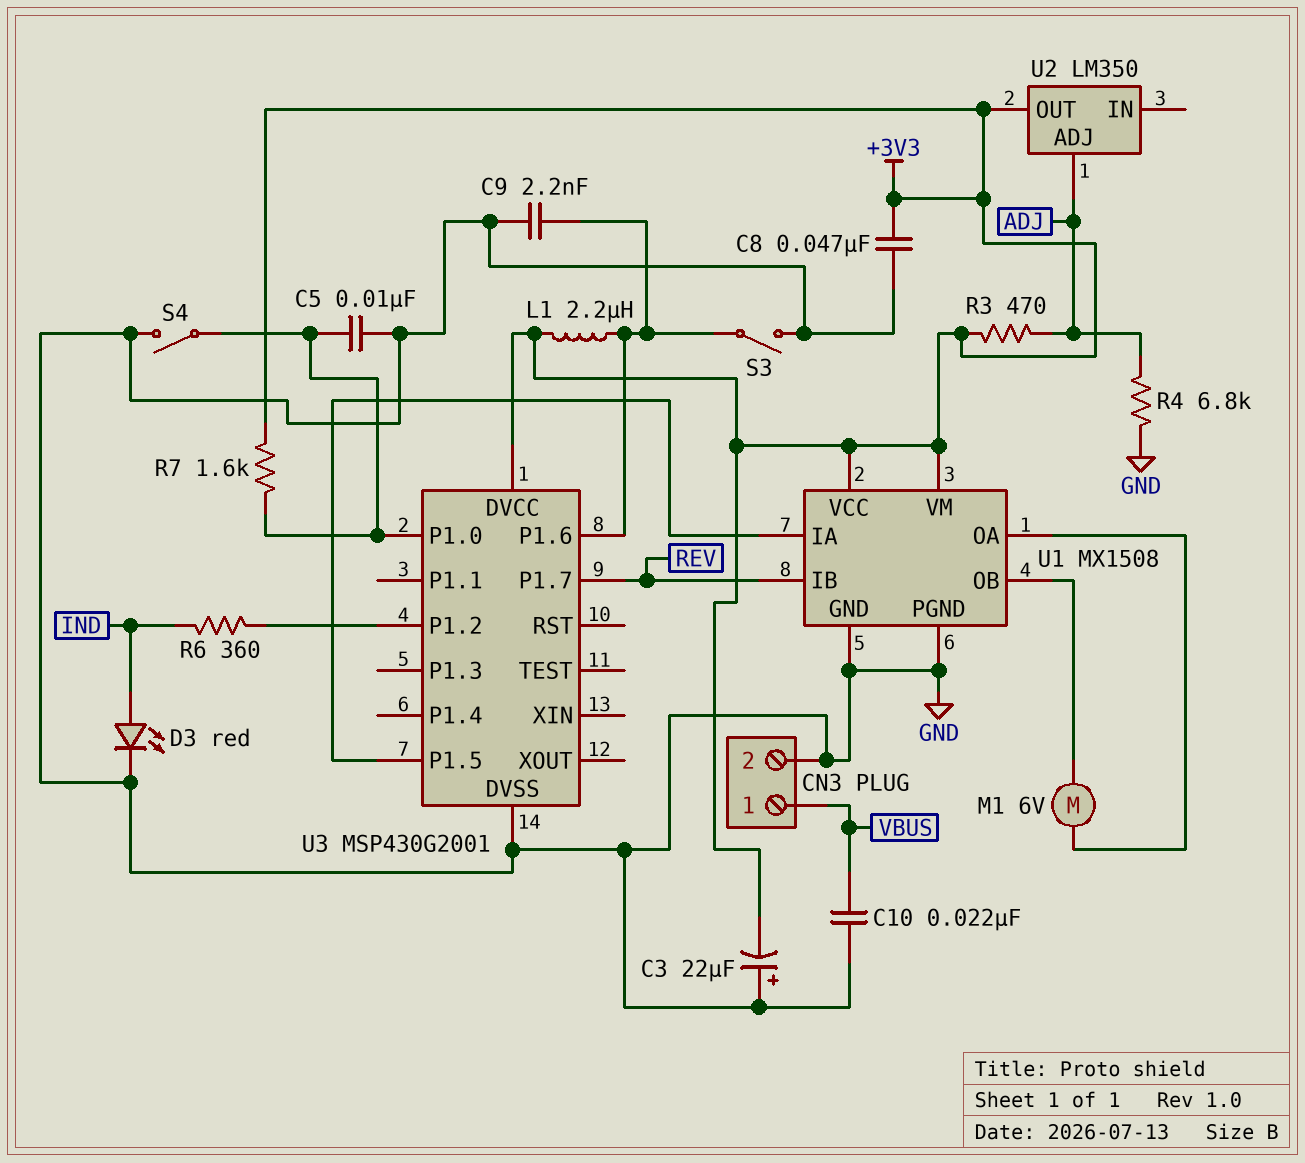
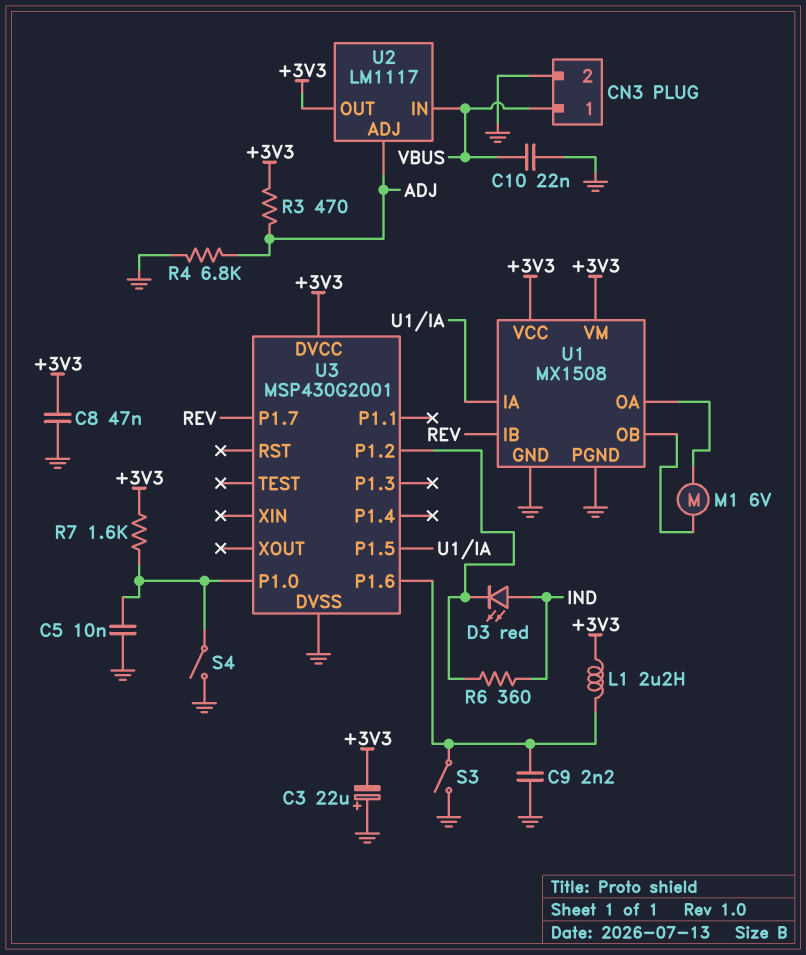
D3: LED red (A IND, K GND) -> LED red (A IND, K U3/P1.2)
U2: LM350 -> LM1117
U2 pin IN: none -> VBUS

